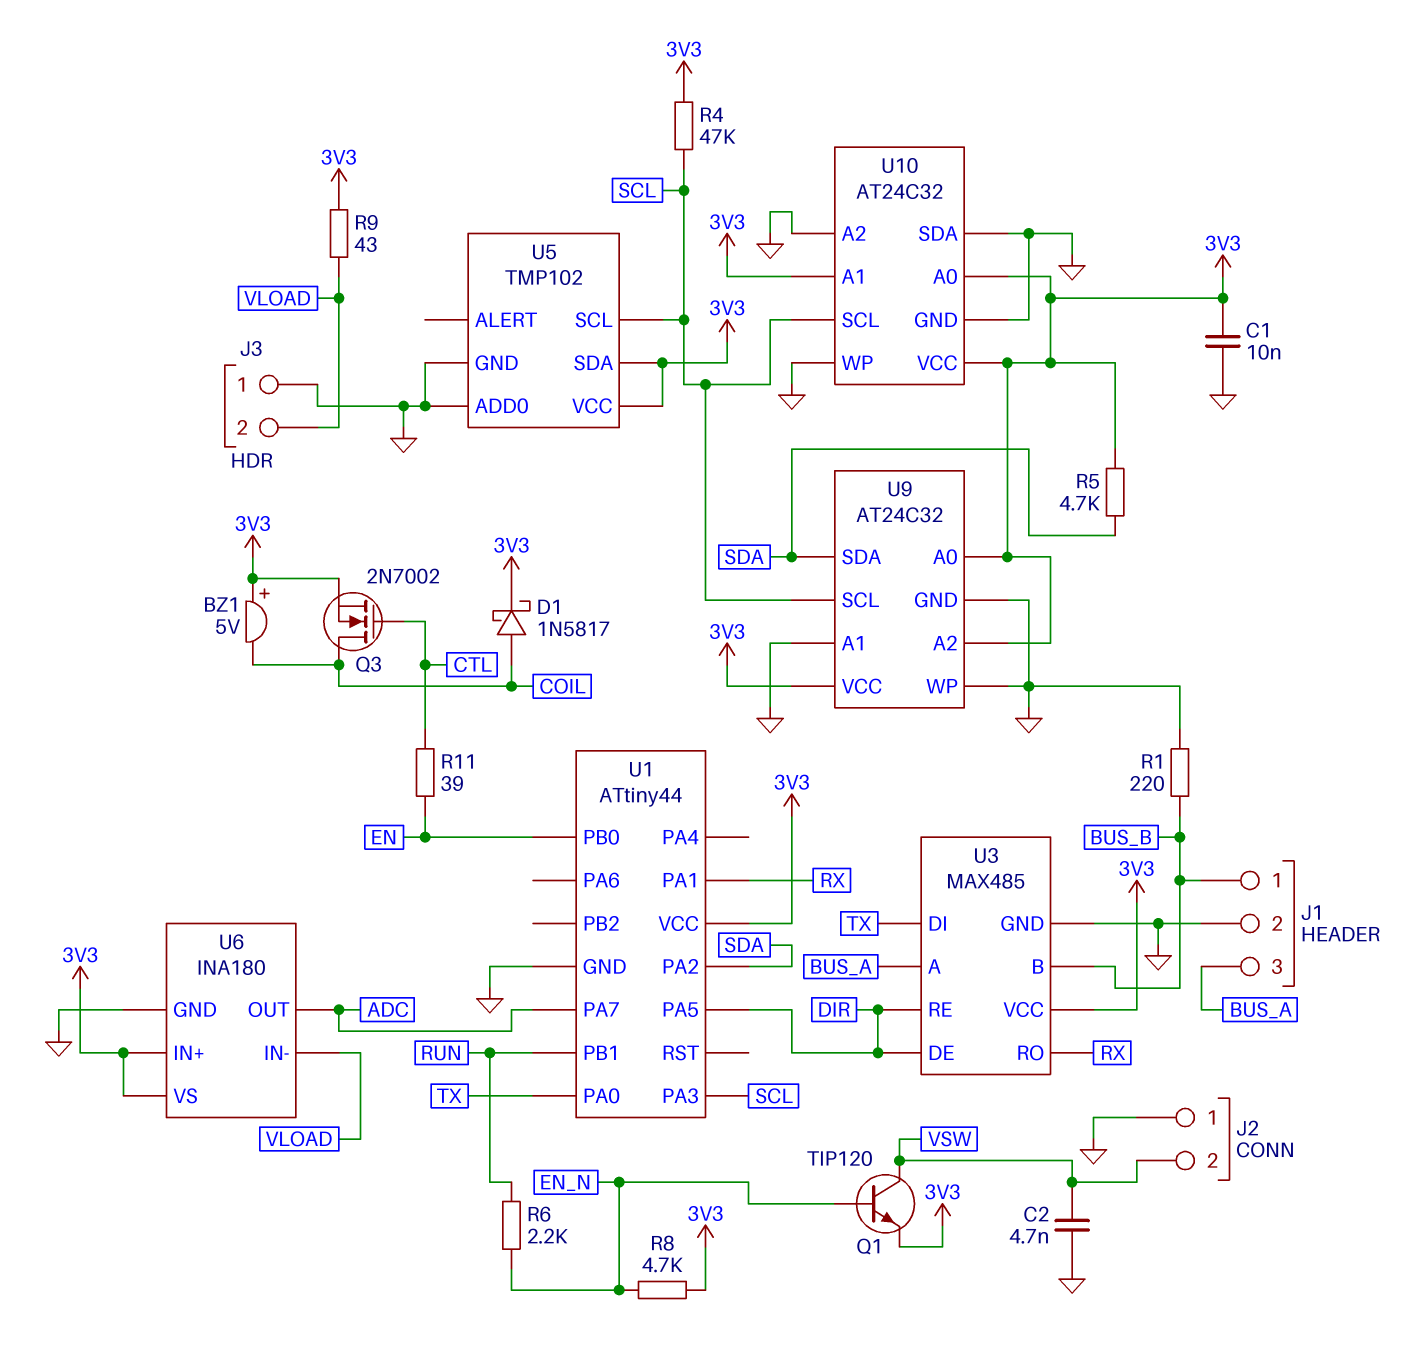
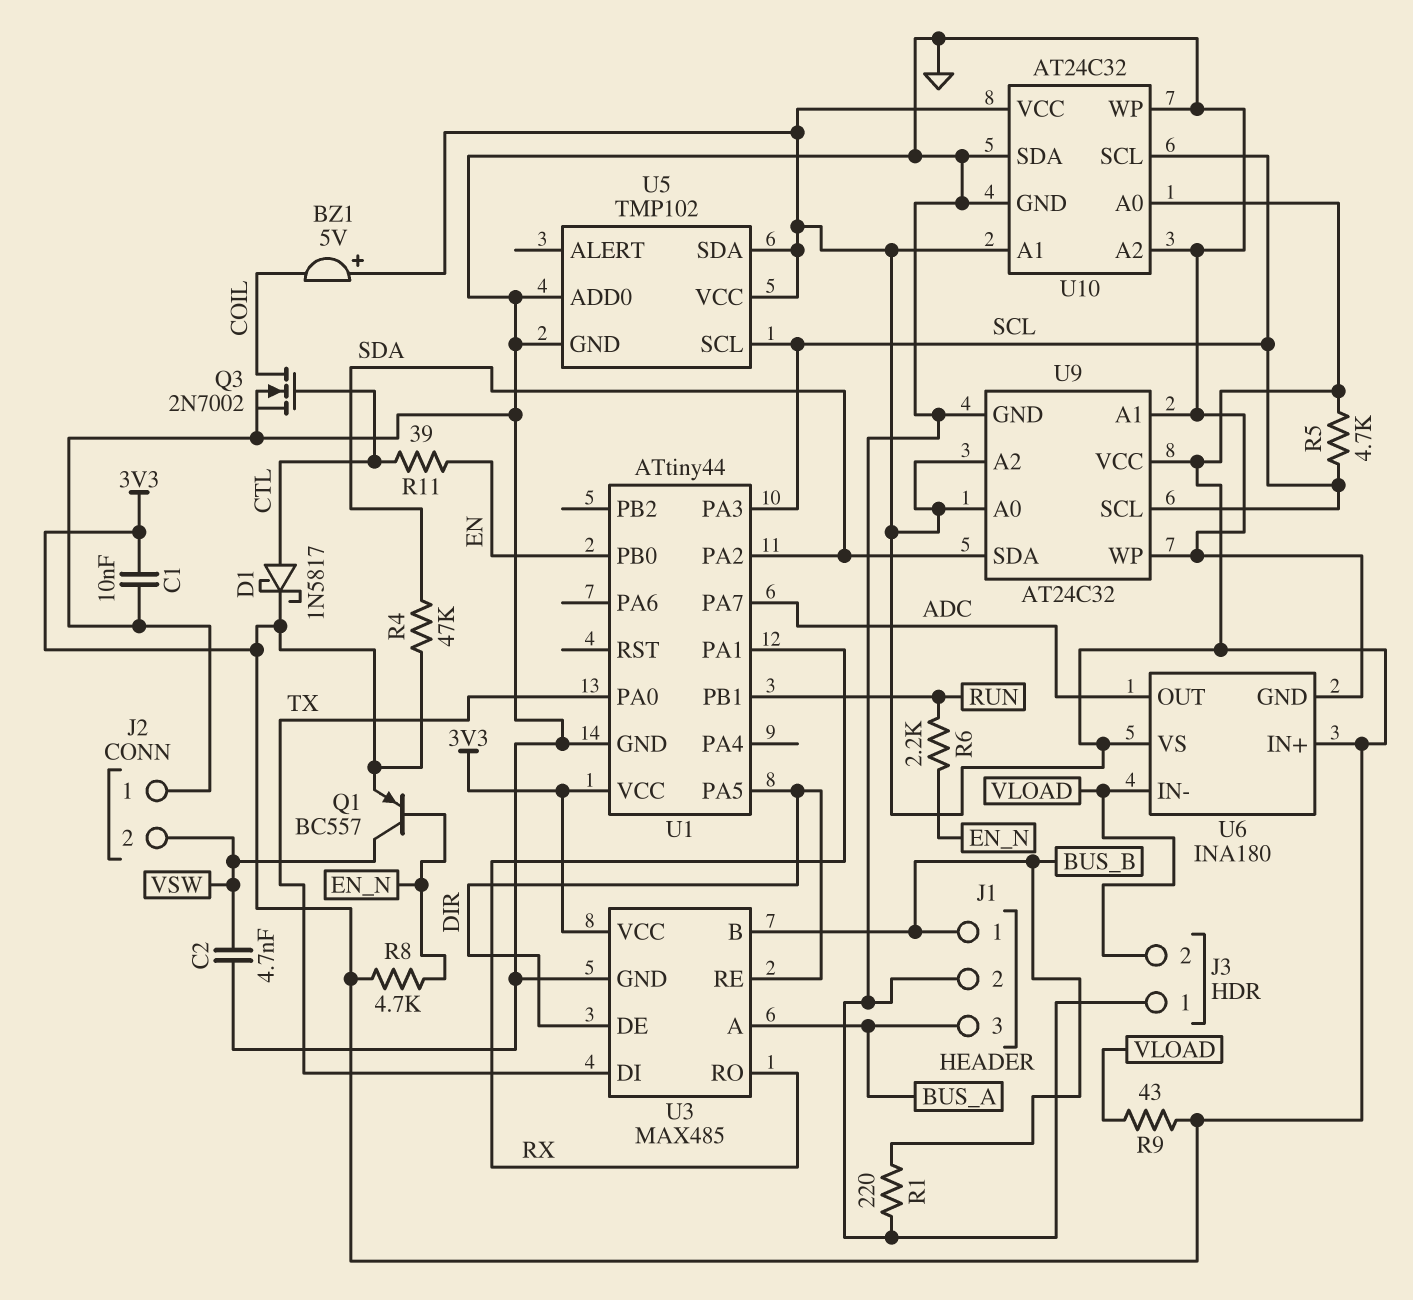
D1: schottky 1N5817 (A COIL, K 3V3) -> schottky 1N5817 (A CTL, K 3V3)
Q1: NPN TIP120 (B EN_N, C VSW, E 3V3) -> PNP BC557 (B EN_N, C VSW, E 3V3)
Q3: NMOS 2N7002 (G CTL, D COIL, S 3V3) -> NMOS 2N7002 (G CTL, D COIL, S GND)
R4: 47k (3V3, SCL) -> 47k (3V3, SDA)
R5: 4.7k (3V3, SDA) -> 4.7k (3V3, SCL)

